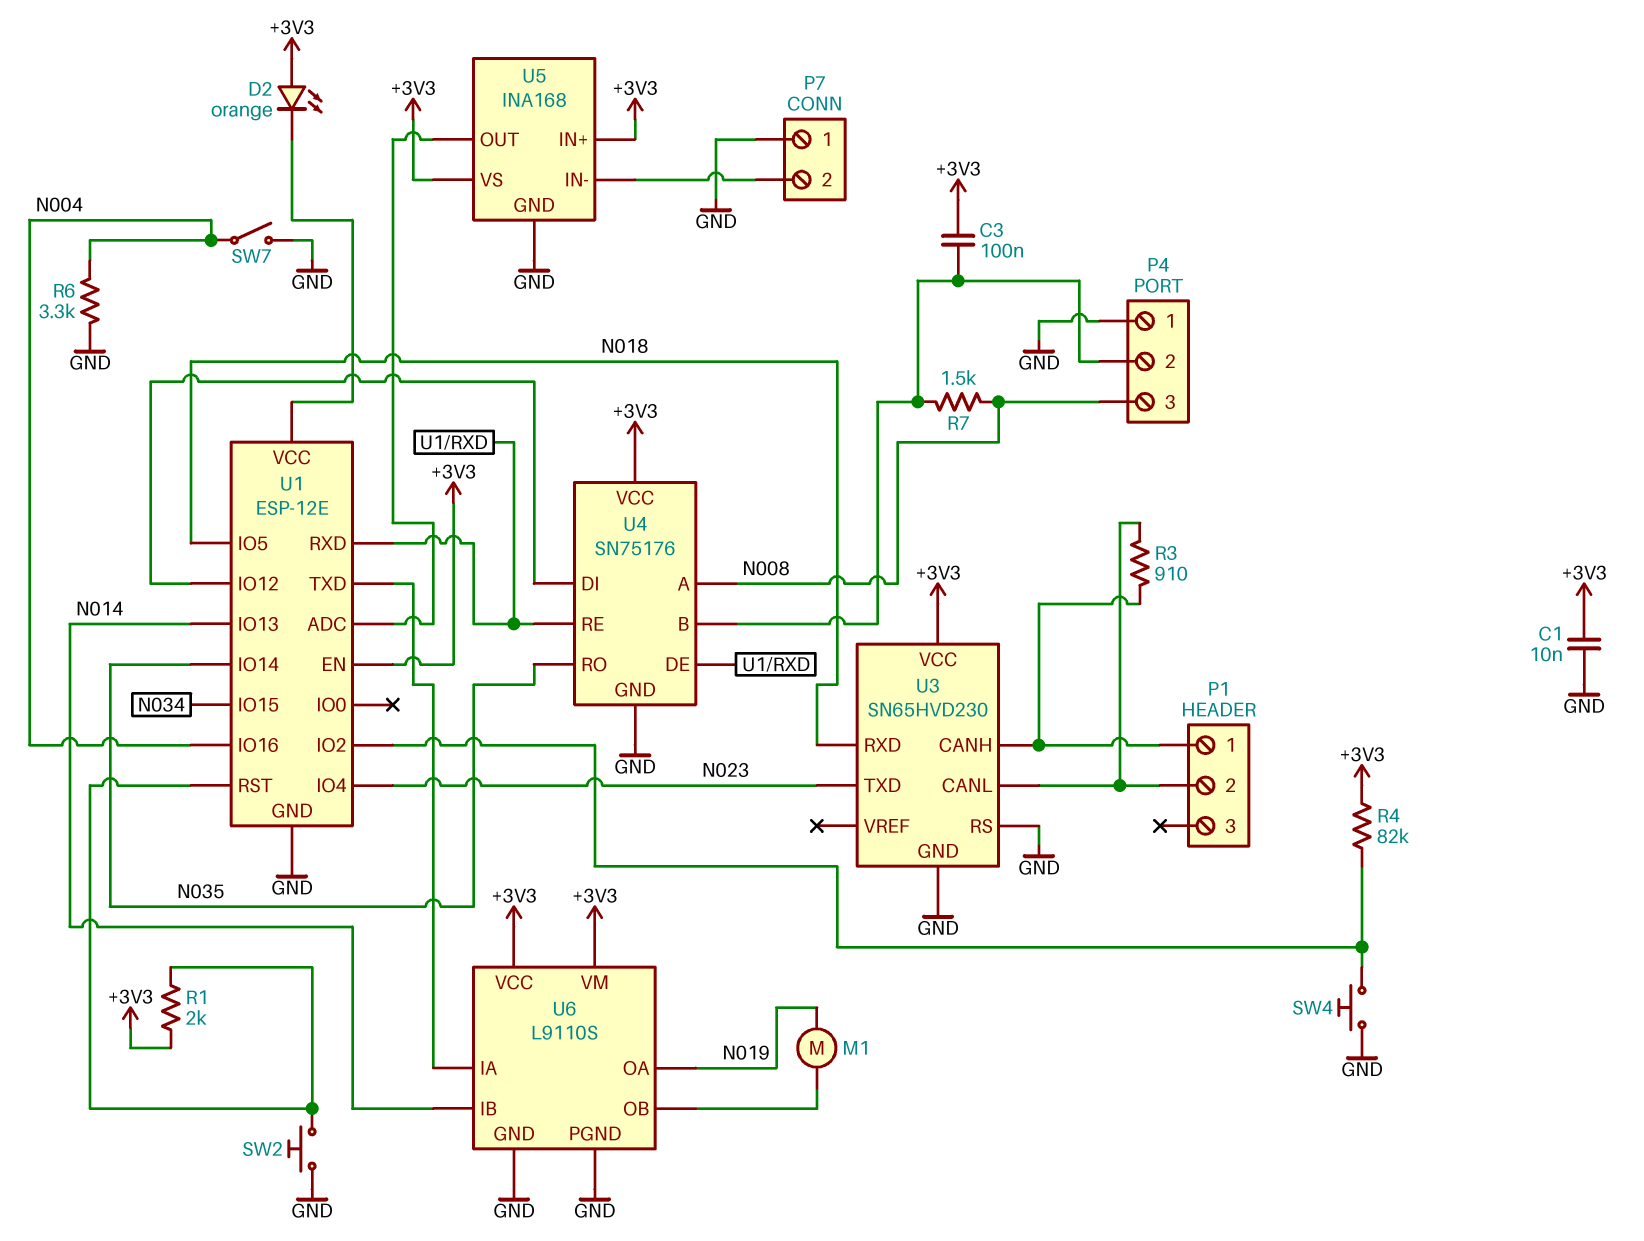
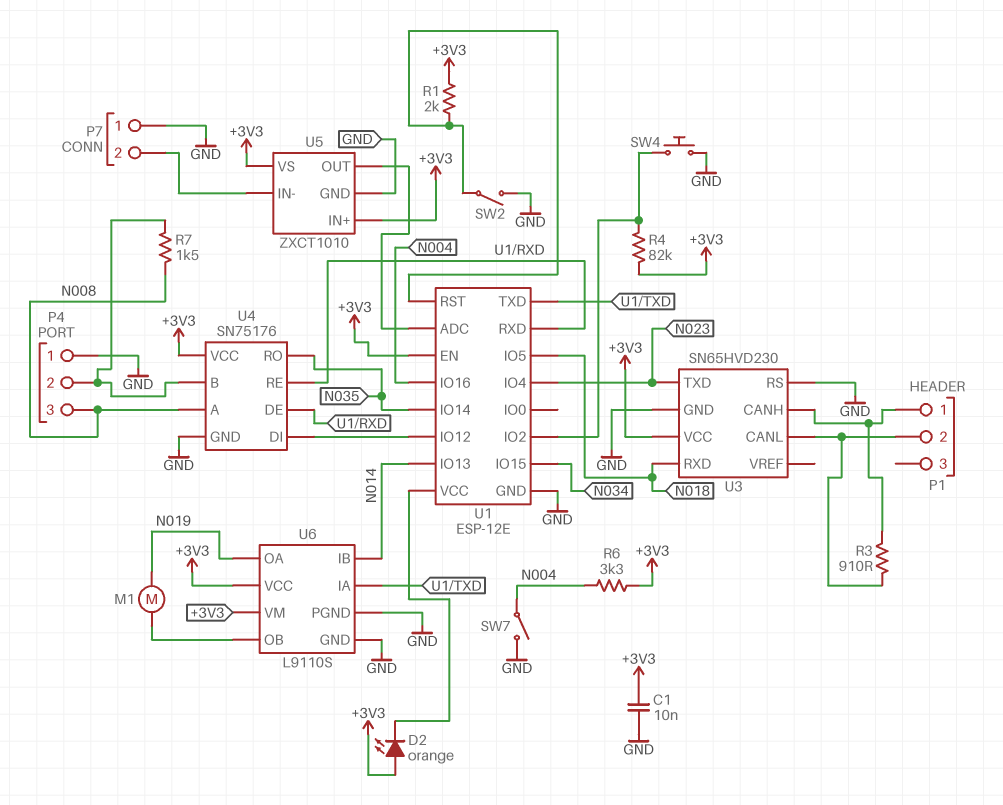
C3: 100nF (+3V3, P4/2) -> none
R6: 3.3k (GND, N004) -> 3.3k (+3V3, N004)
SW2: button (GND, U1/RST) -> switch (GND, U1/RST)
U5: INA168 -> ZXCT1010

